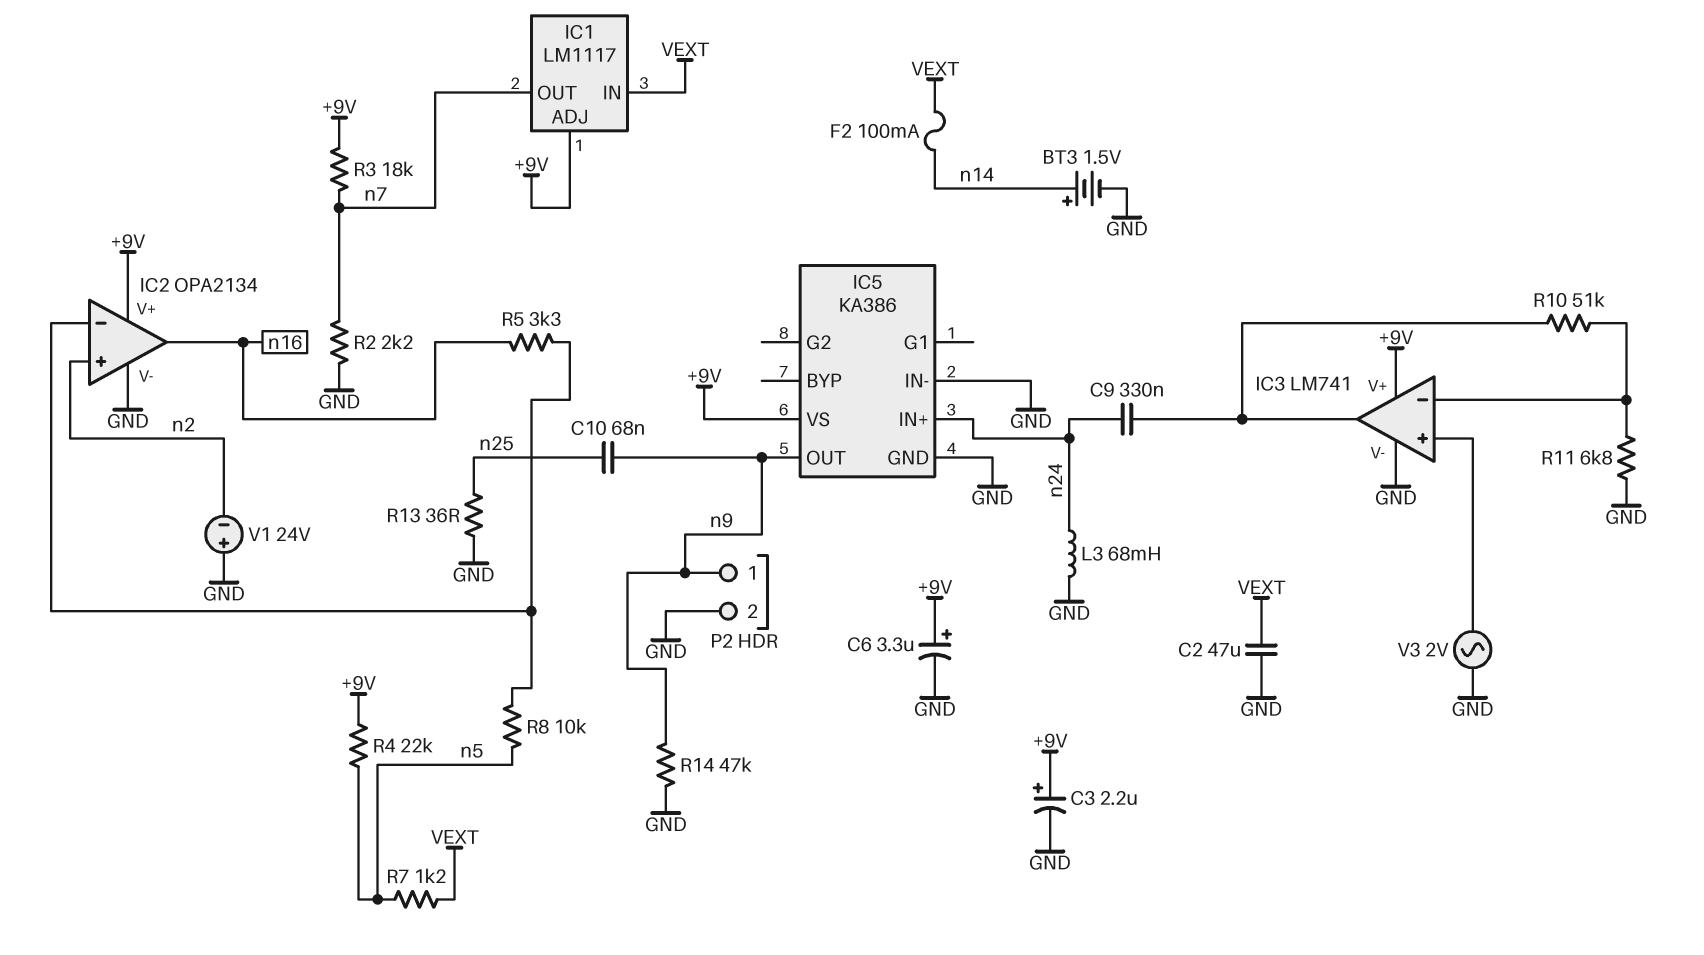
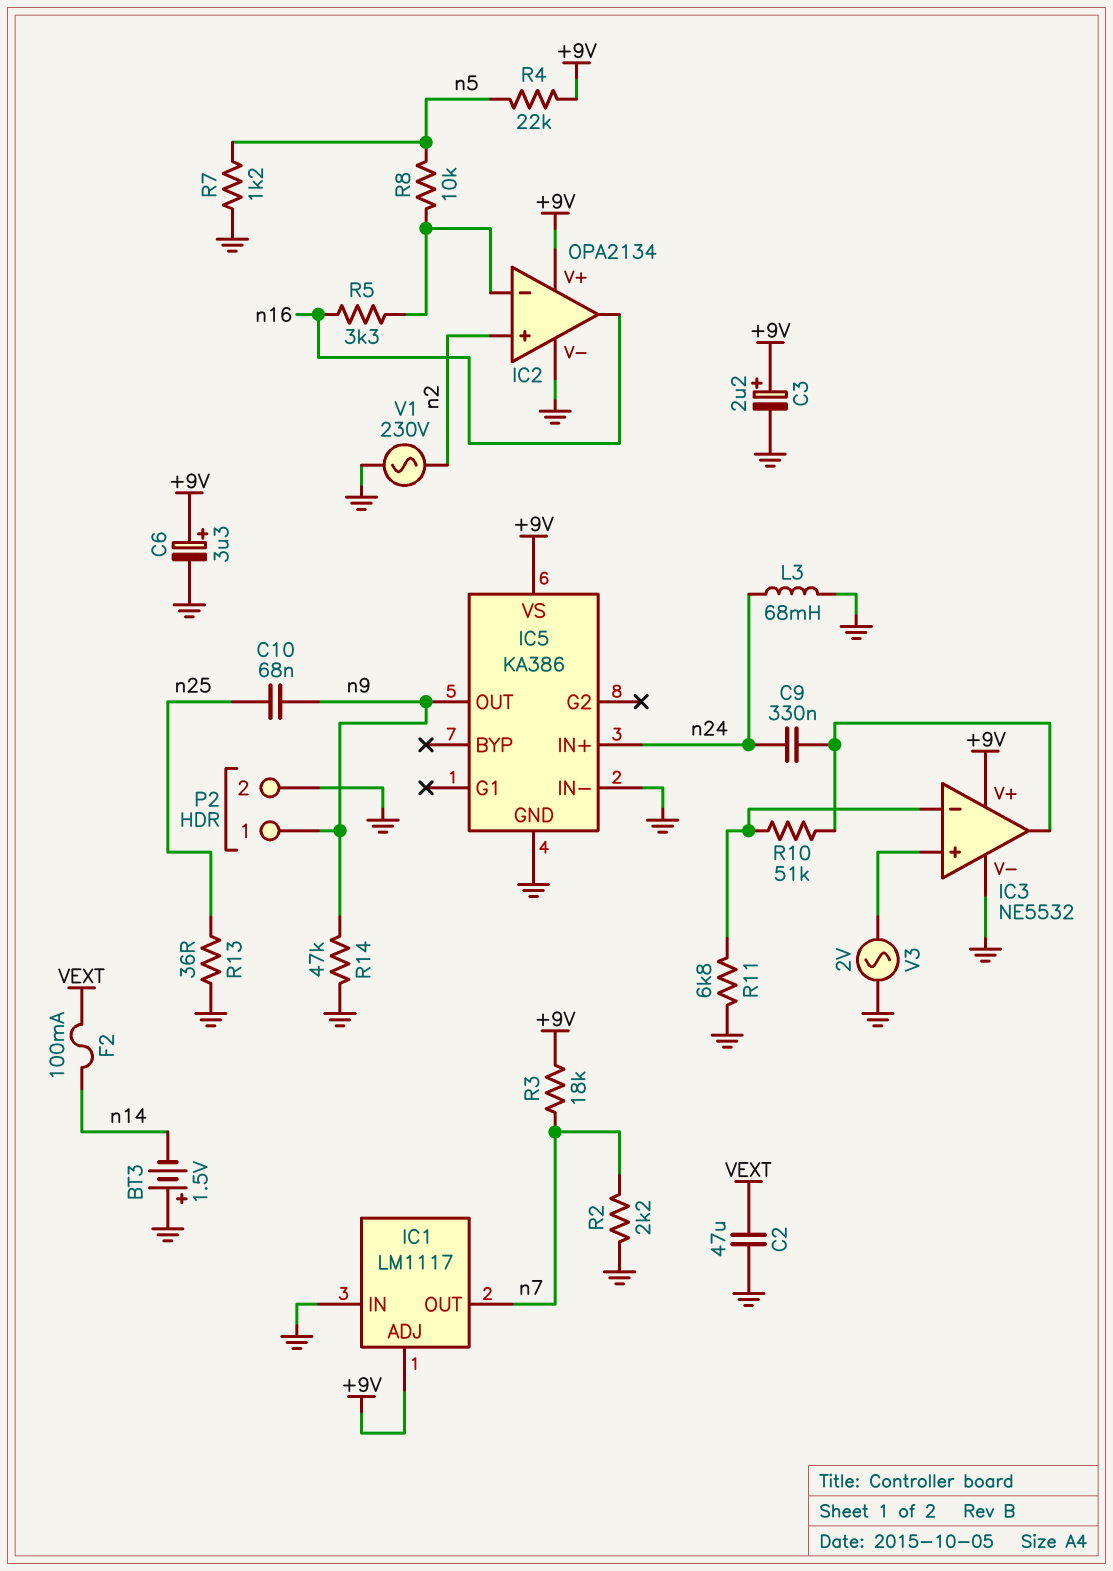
BT3: 1.5V (plus n14, minus GND) -> 1.5V (plus GND, minus n14)
IC1 pin IN: VEXT -> GND
IC3: LM741 -> NE5532
R7: 1.2k (VEXT, n5) -> 1.2k (GND, n5)
V1: 24V (plus GND, minus n2) -> AC 230V (GND, n2)

